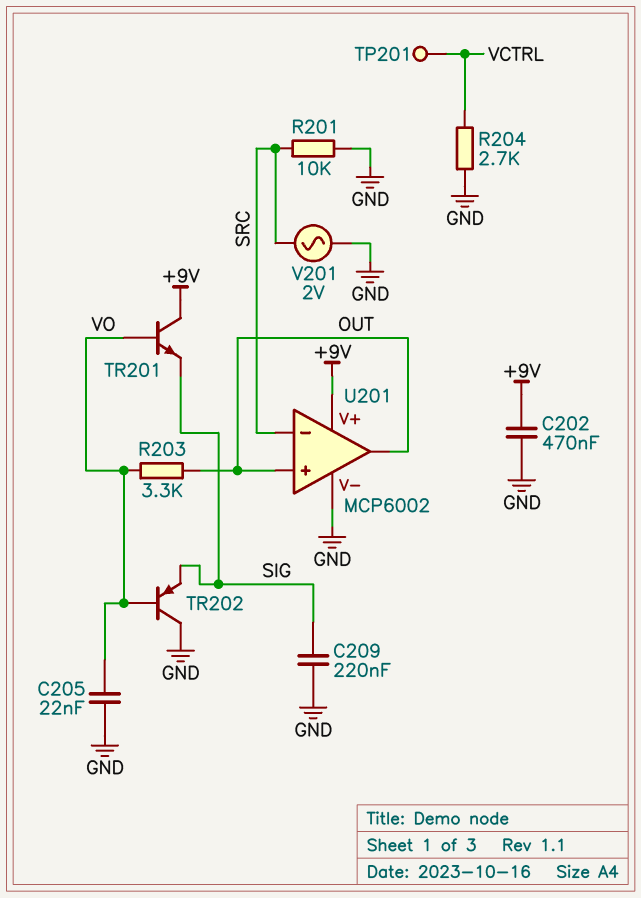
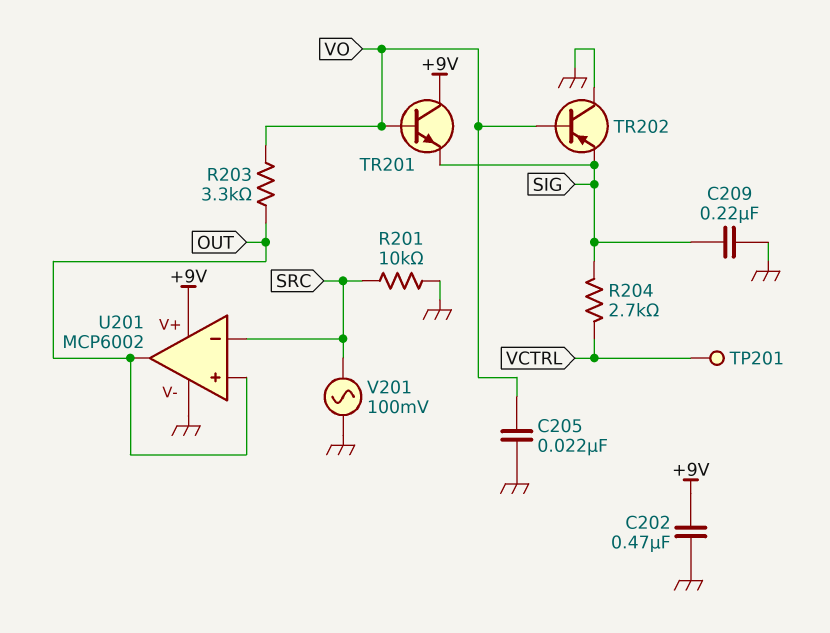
R204: 2.7k (GND, VCTRL) -> 2.7k (SIG, VCTRL)
V201: AC 2V (GND, SRC) -> AC 100mV (GND, SRC)

